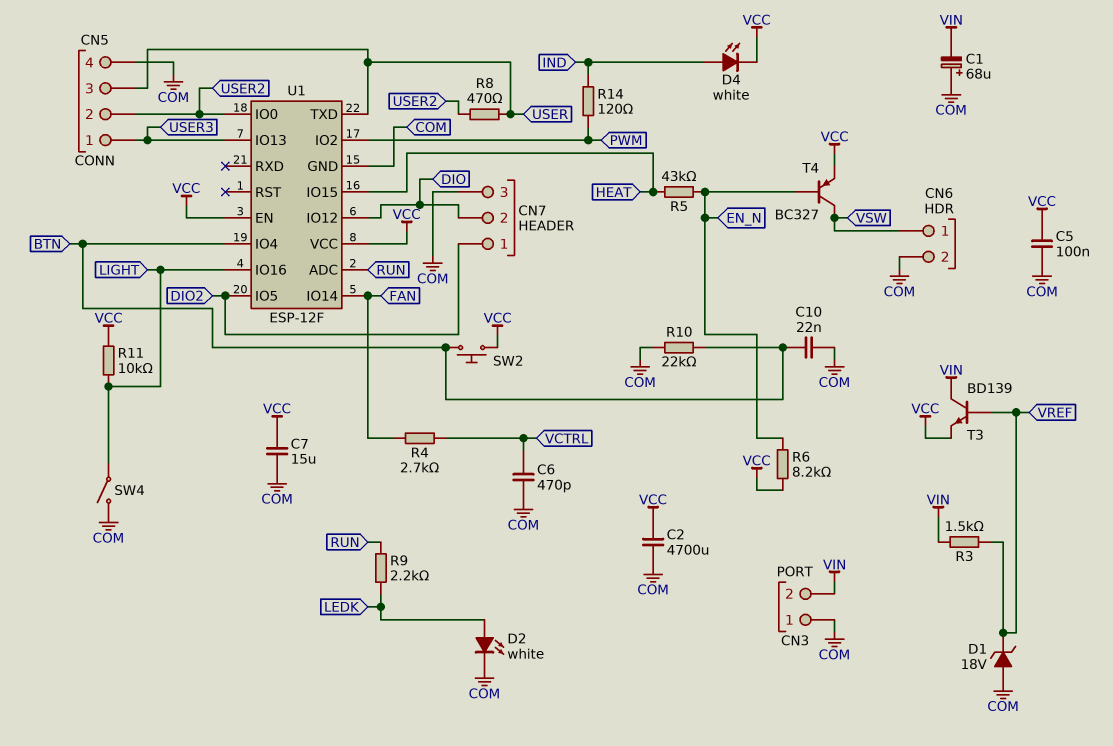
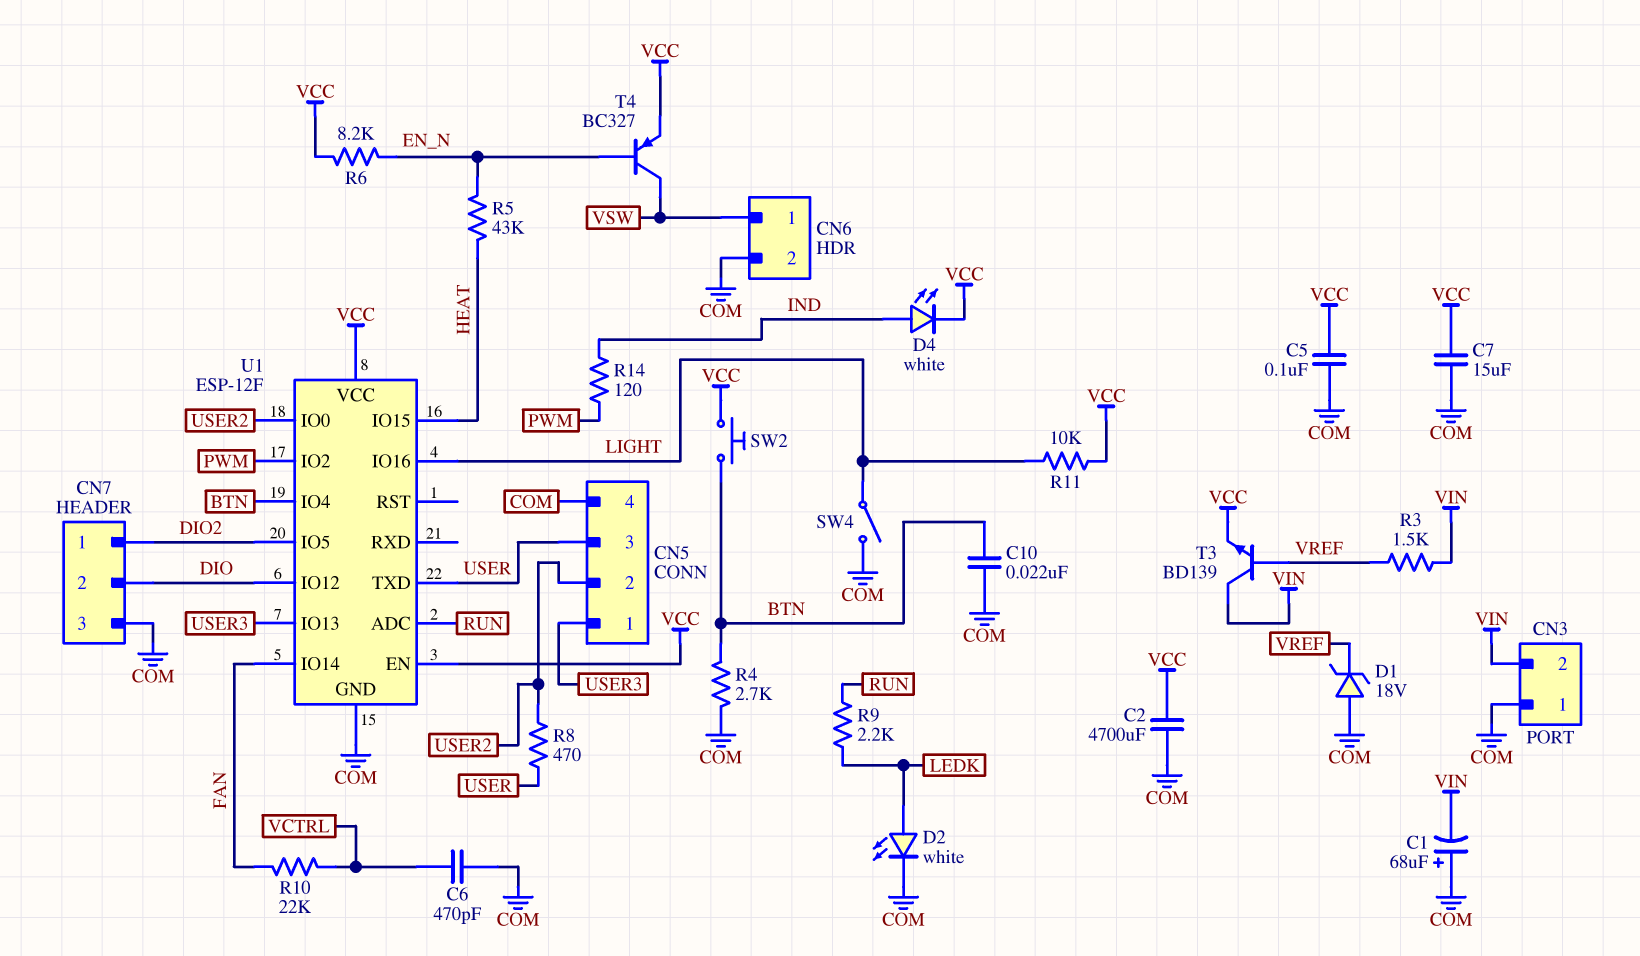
R4: 2.7k (FAN, VCTRL) -> 2.7k (BTN, COM)
R10: 22k (BTN, COM) -> 22k (FAN, VCTRL)

